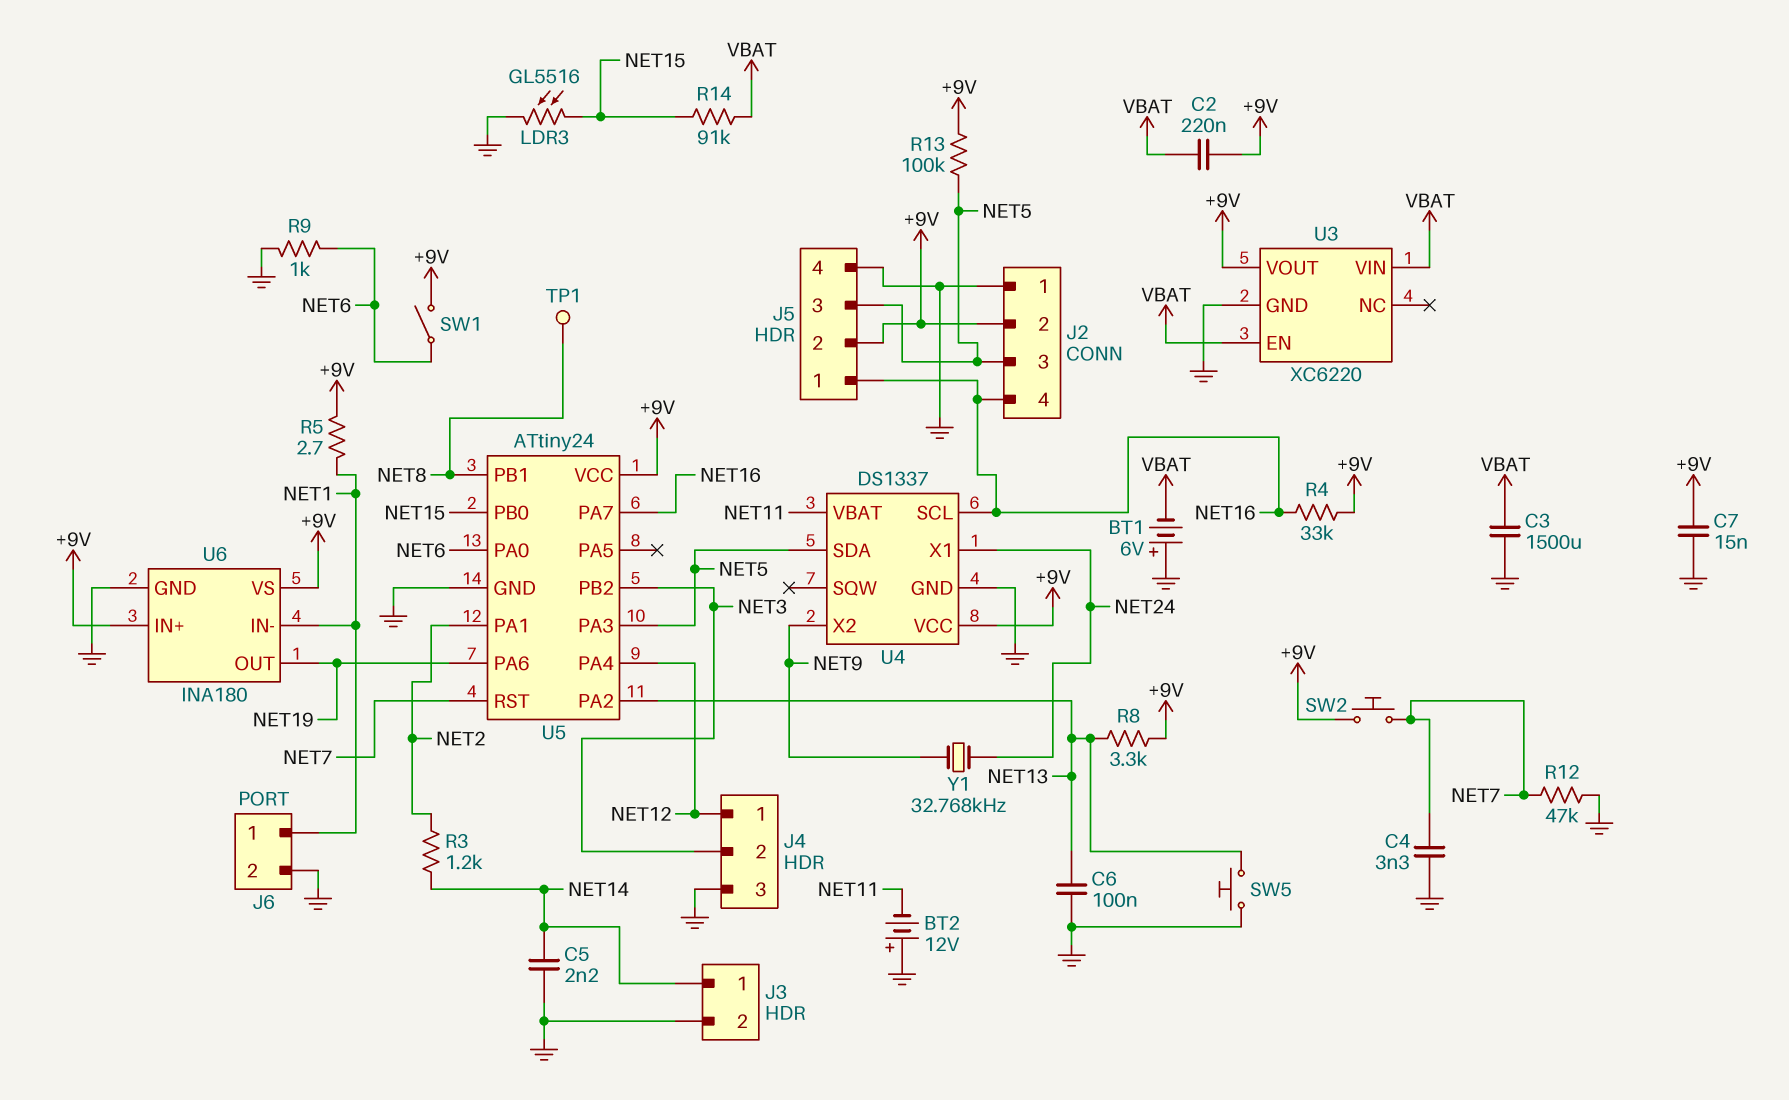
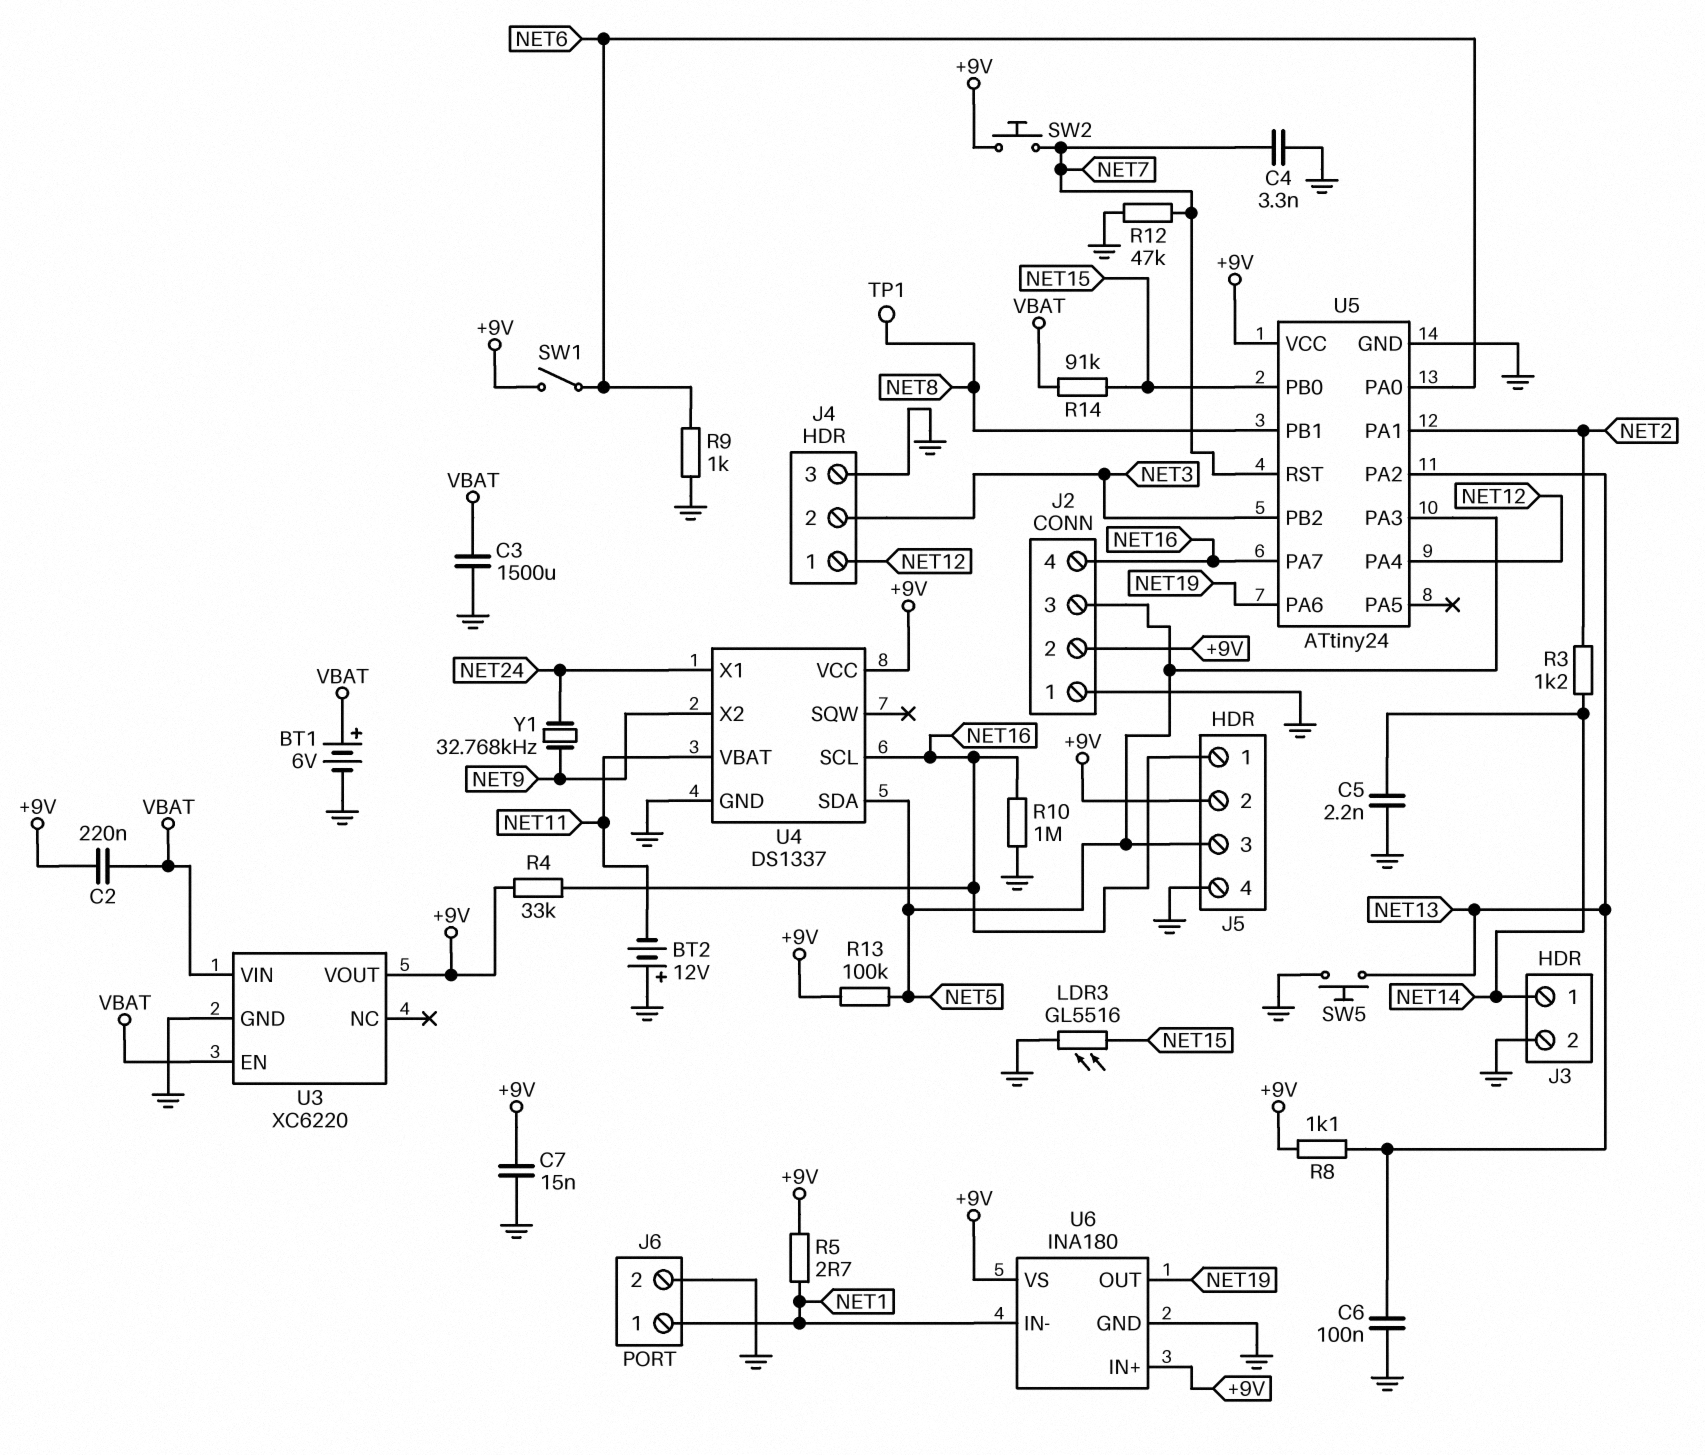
BT1: 6V (plus GND, minus VBAT) -> 6V (plus VBAT, minus GND)
R8: 3.3k (+9V, NET13) -> 1.1k (+9V, NET13)
R10: none -> 1M (GND, NET16)

